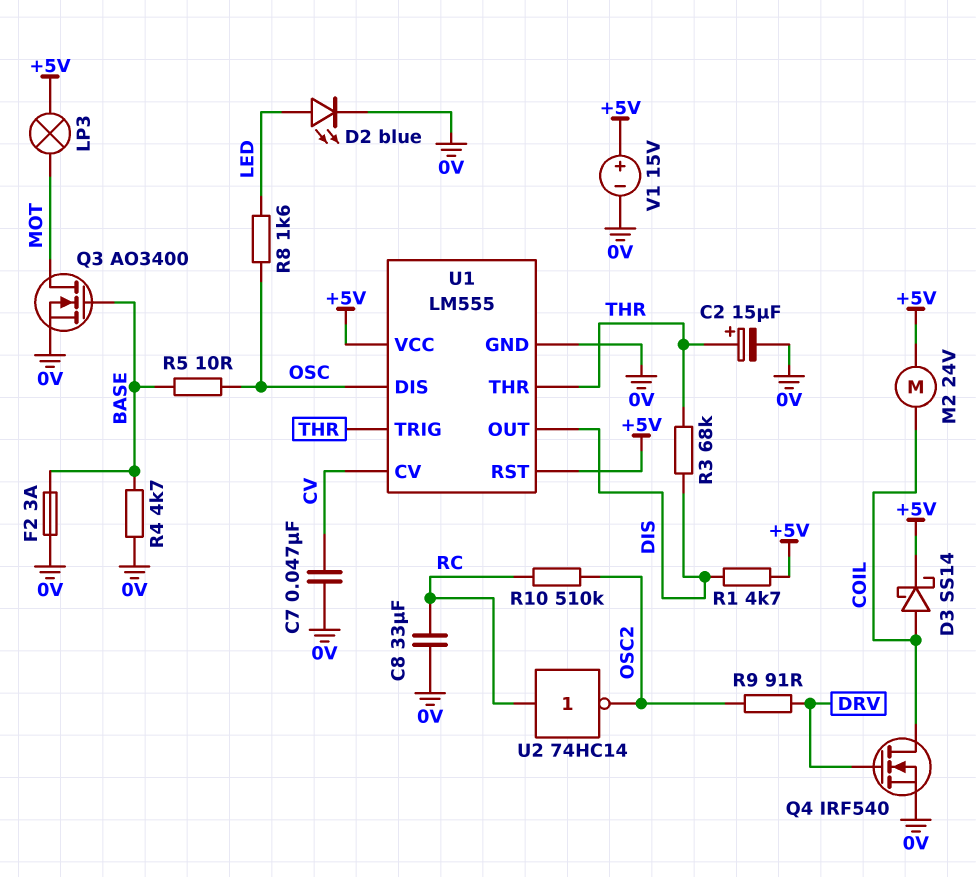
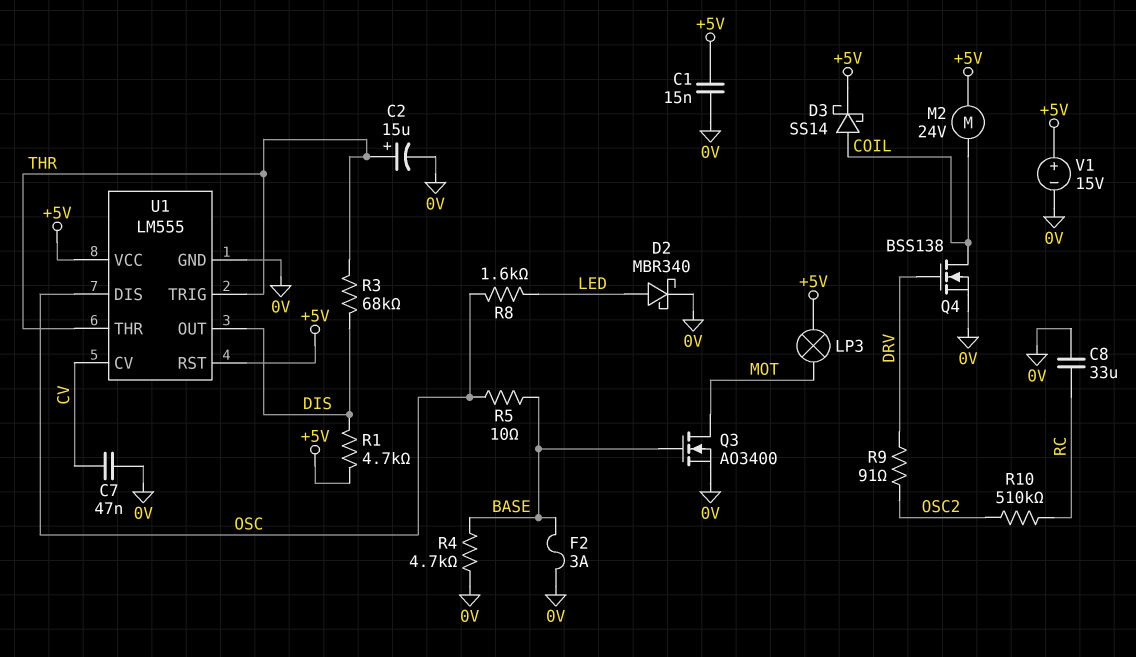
C1: none -> 15nF (+5V, 0V)
D2: LED blue (A LED, K 0V) -> schottky MBR340 (A LED, K 0V)
Q4: NMOS IRF540 (G DRV, D COIL, S 0V) -> NMOS BSS138 (G DRV, D COIL, S 0V)
U2: NOT 74HC14 (in RC, out OSC2) -> none

